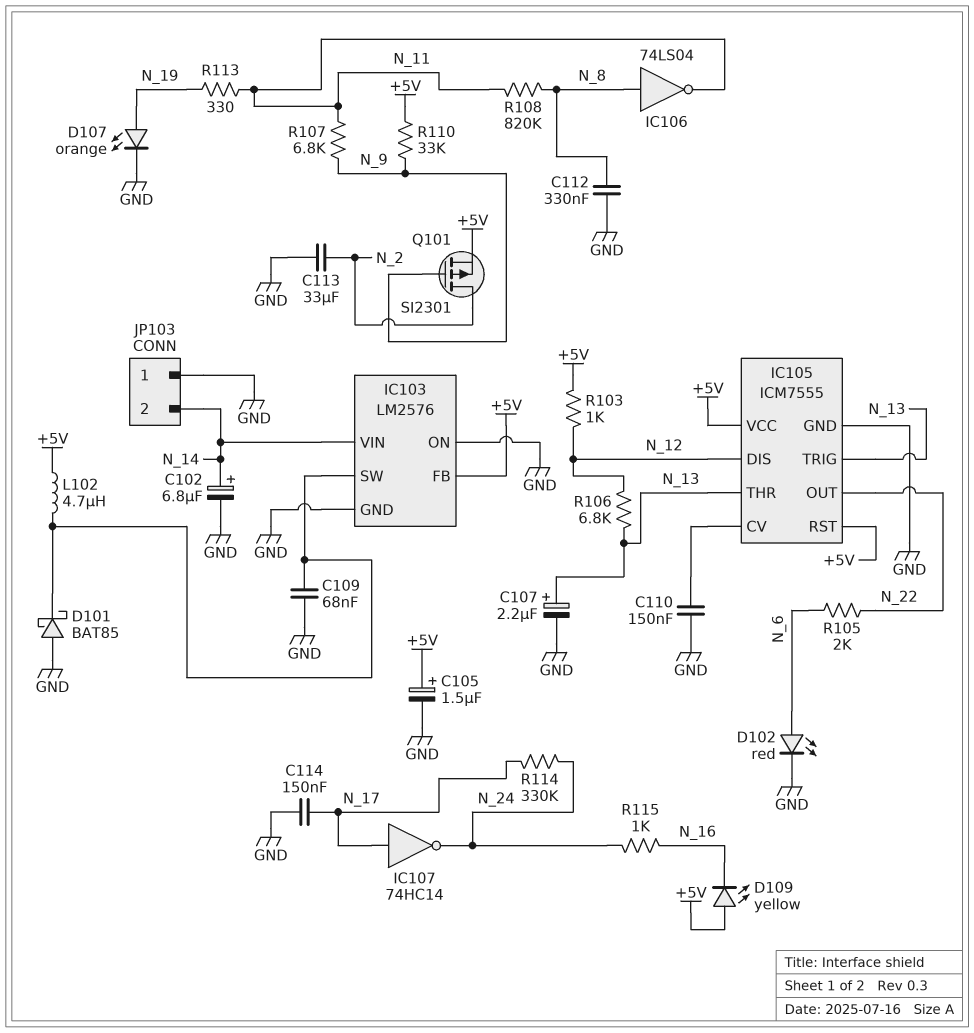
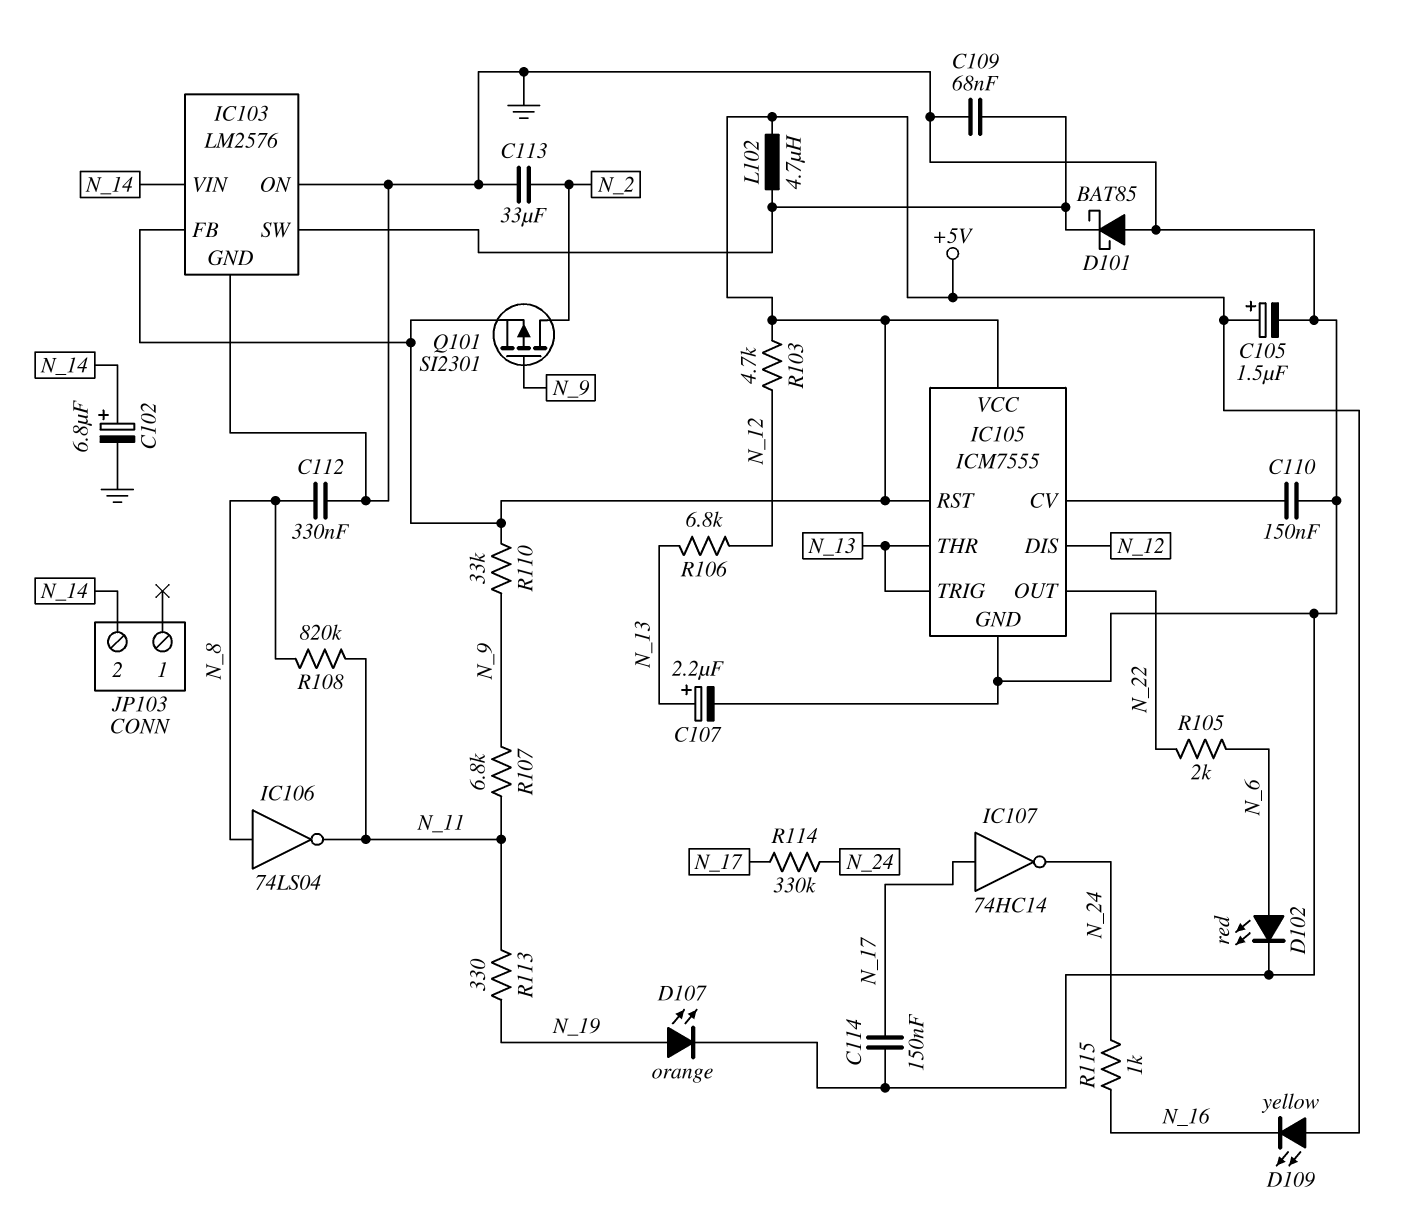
JP103 pin 1: GND -> none
R103: 1k (+5V, N_12) -> 4.7k (+5V, N_12)

